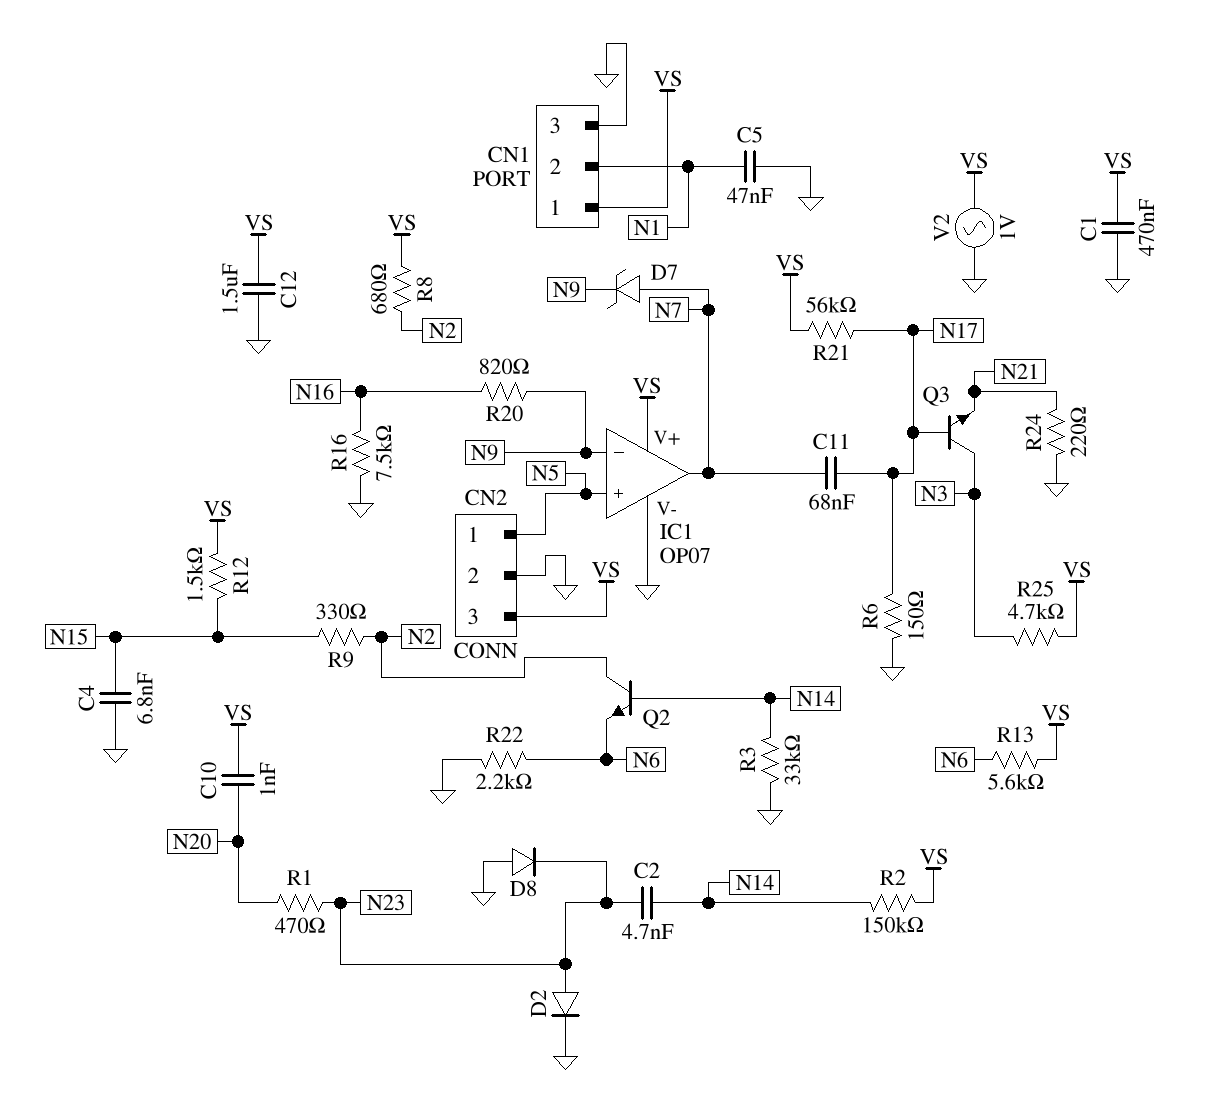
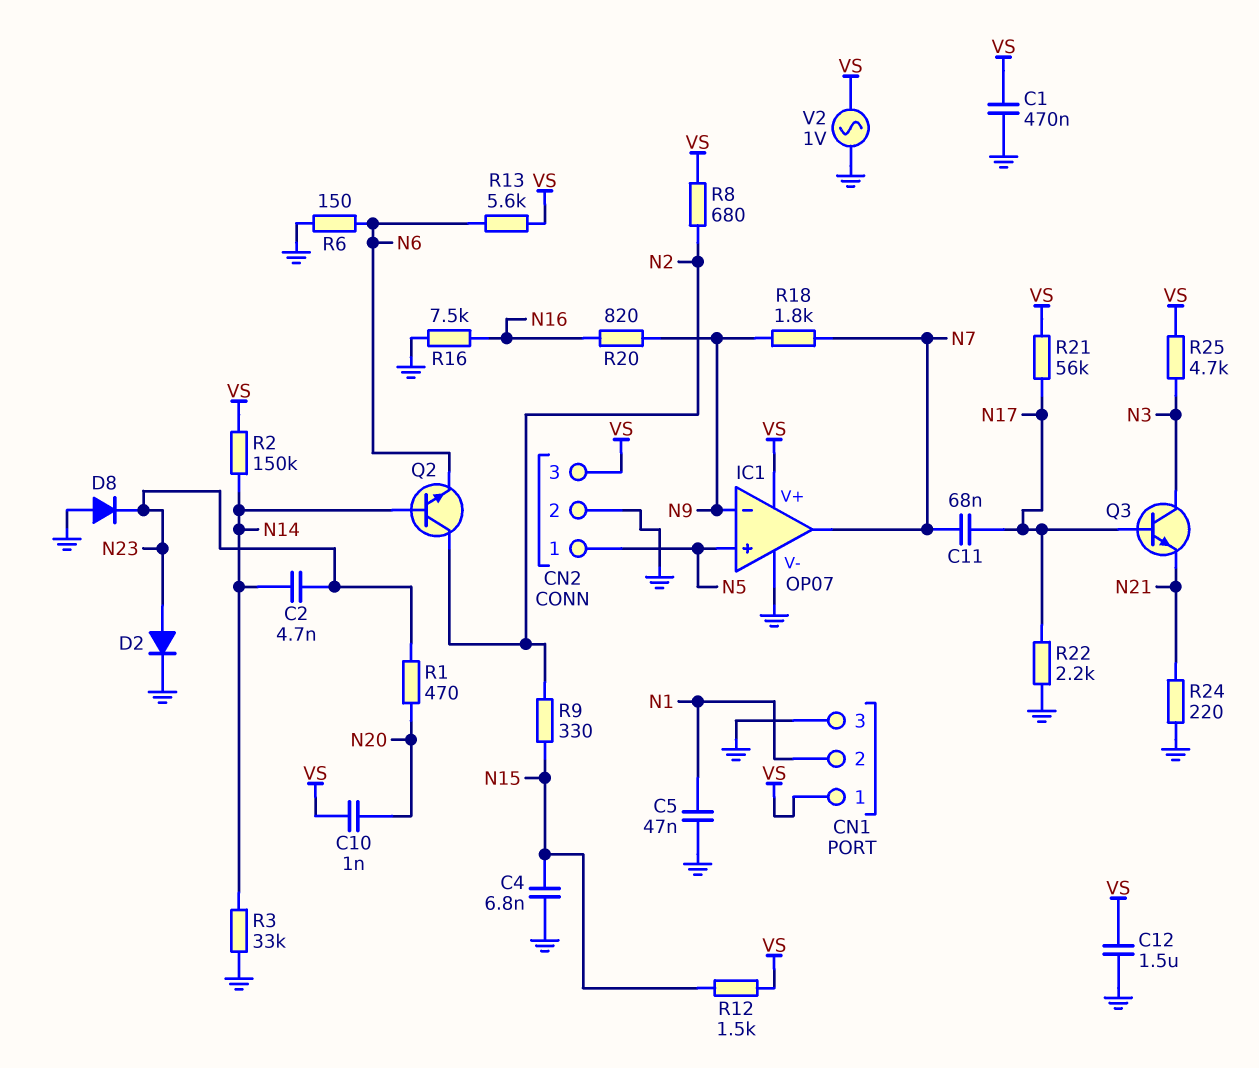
D7: zener (A N7, K N9) -> none
R6: 150 (GND, N17) -> 150 (GND, N6)
R18: none -> 1.8k (N7, N9)
R22: 2.2k (GND, N6) -> 2.2k (GND, N17)

